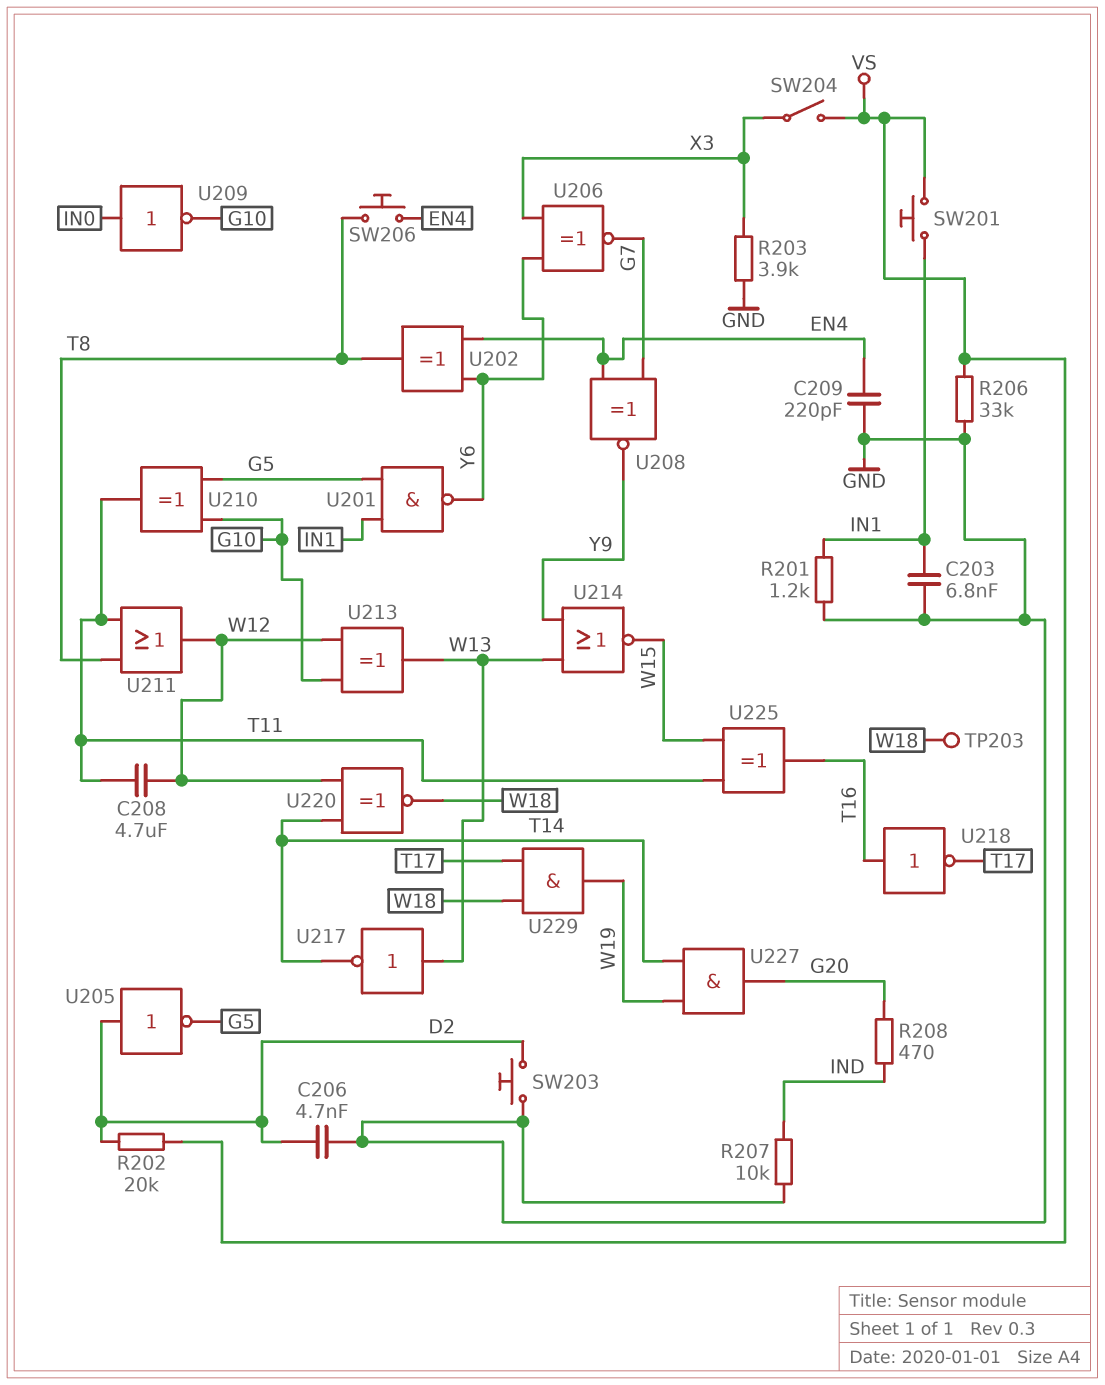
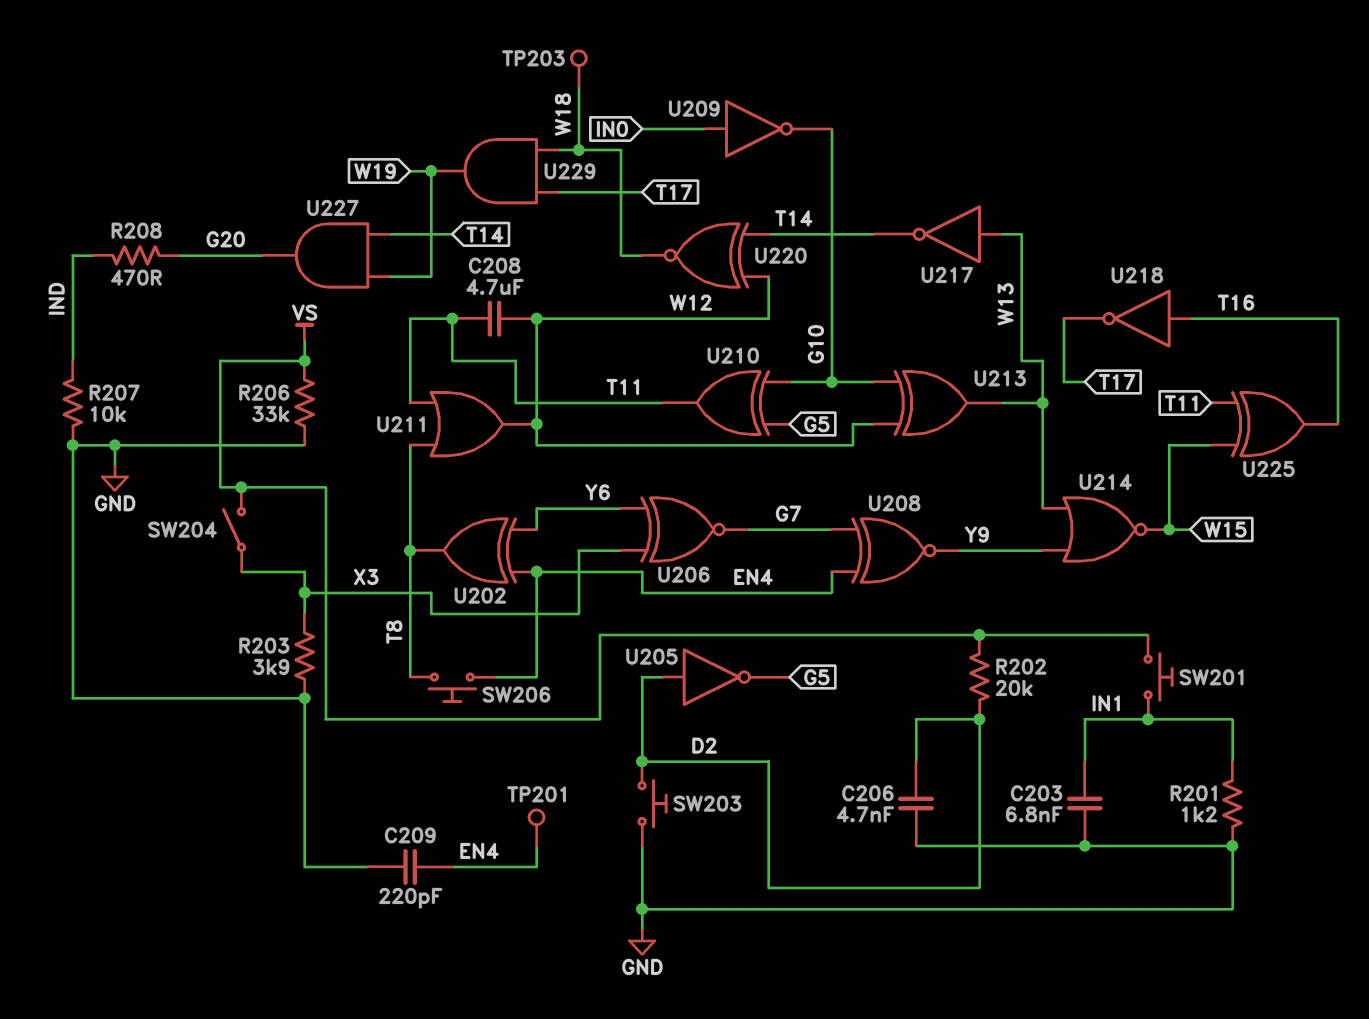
TP201: none -> test point (EN4)
U201: NAND (in G5, in IN1, out Y6) -> none

